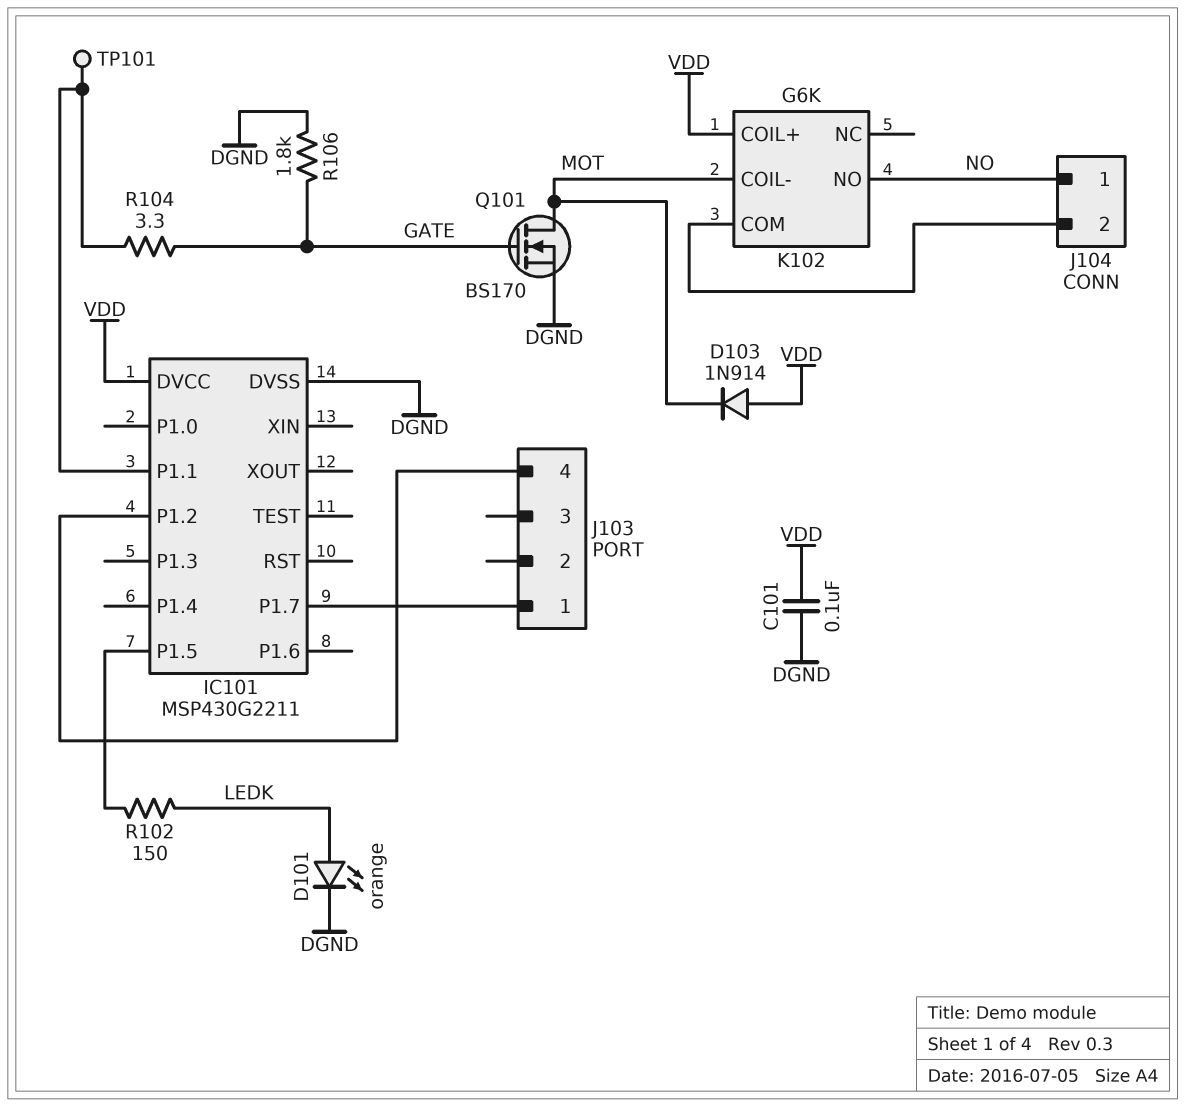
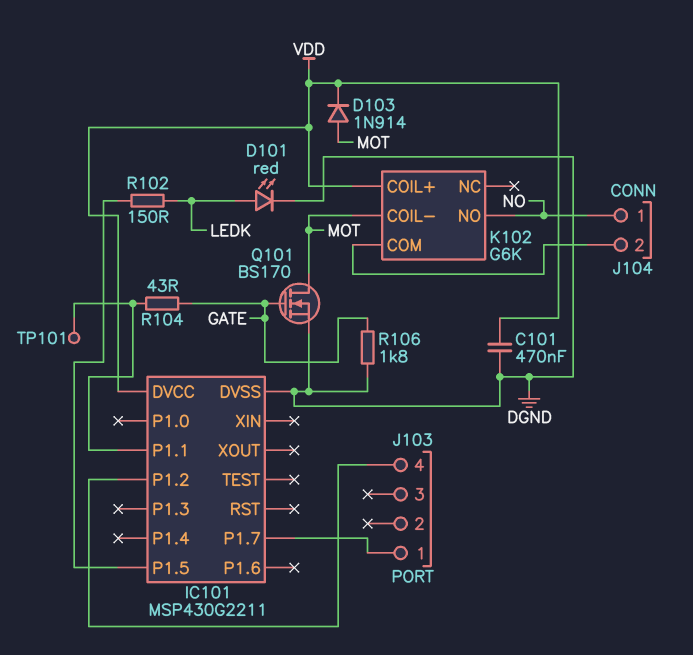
C101: 100nF (DGND, VDD) -> 470nF (DGND, VDD)
D101: LED orange (A LEDK, K DGND) -> LED red (A LEDK, K DGND)
D103: diode 1N914 (A VDD, K MOT) -> diode 1N914 (A MOT, K VDD)
R104: 3.3 (GATE, IC101/P1.1) -> 43 (GATE, IC101/P1.1)

